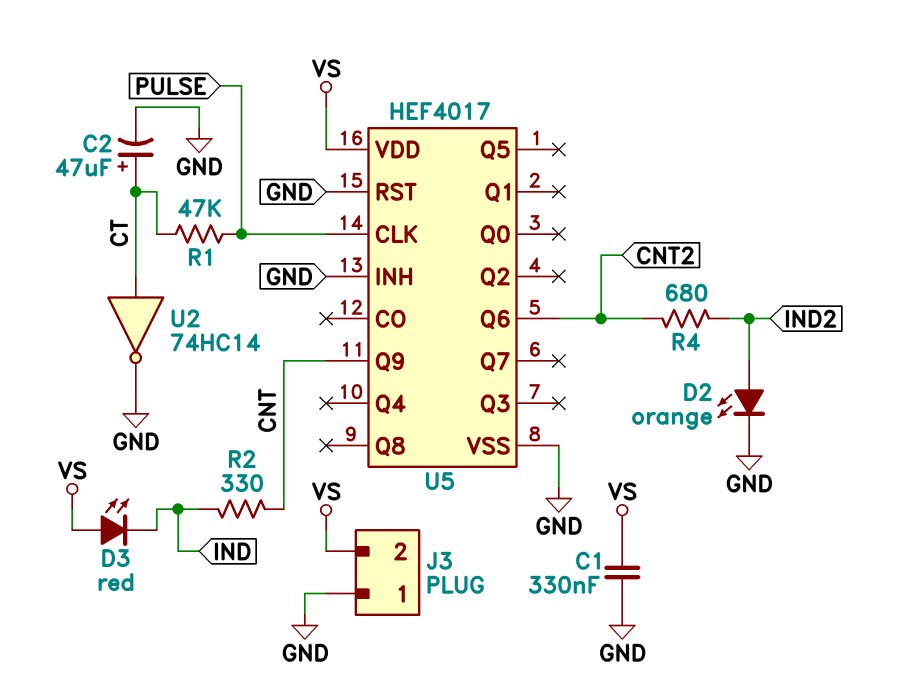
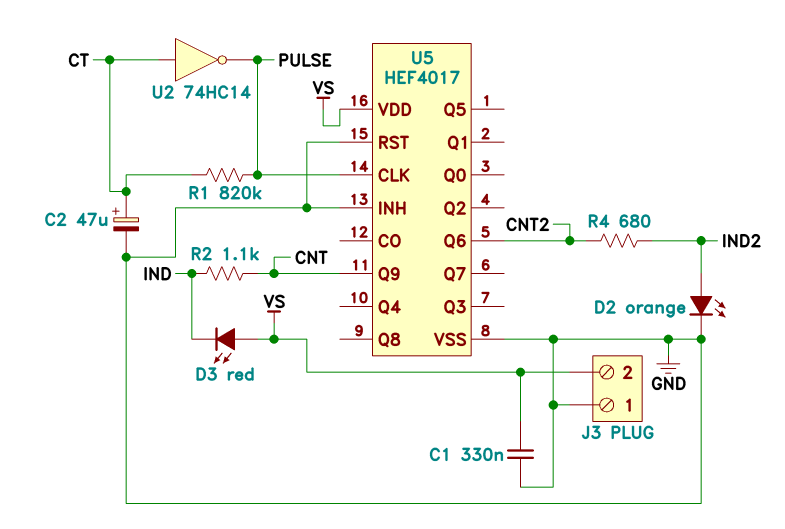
R1: 47k (CT, PULSE) -> 820k (CT, PULSE)
R2: 330 (CNT, IND) -> 1.1k (CNT, IND)
U2: NOT 74HC14 (in CT, out GND) -> NOT 74HC14 (in CT, out PULSE)

